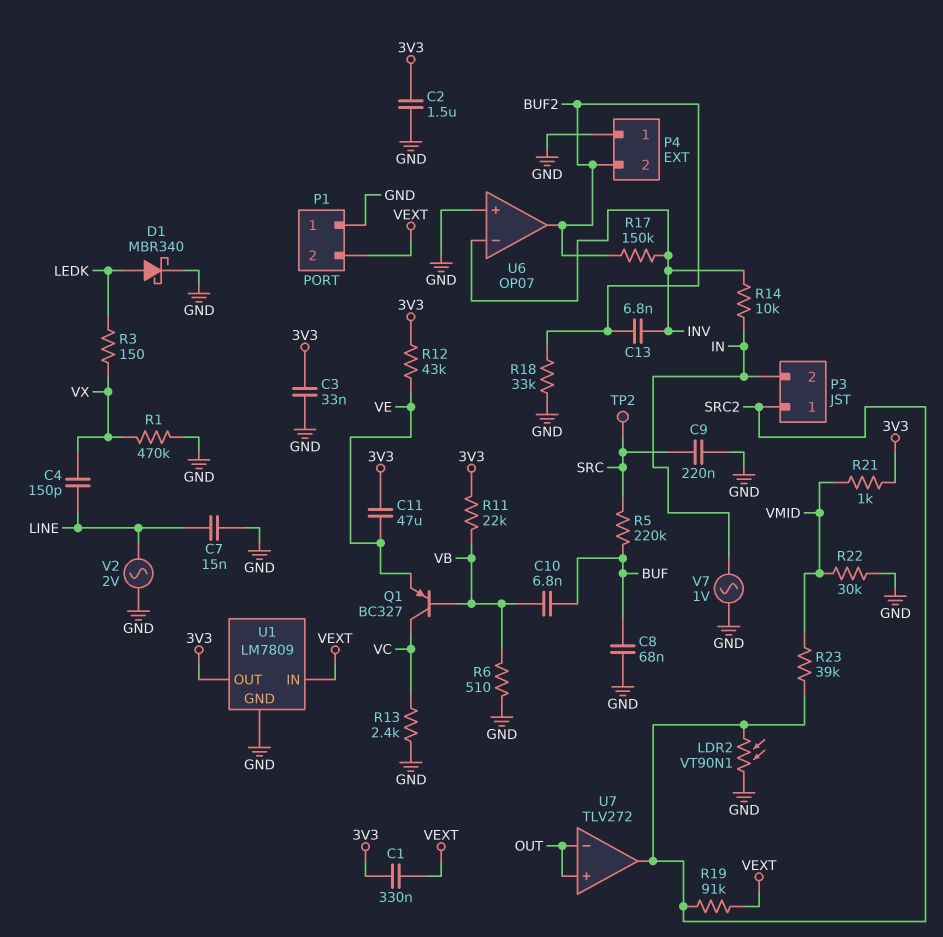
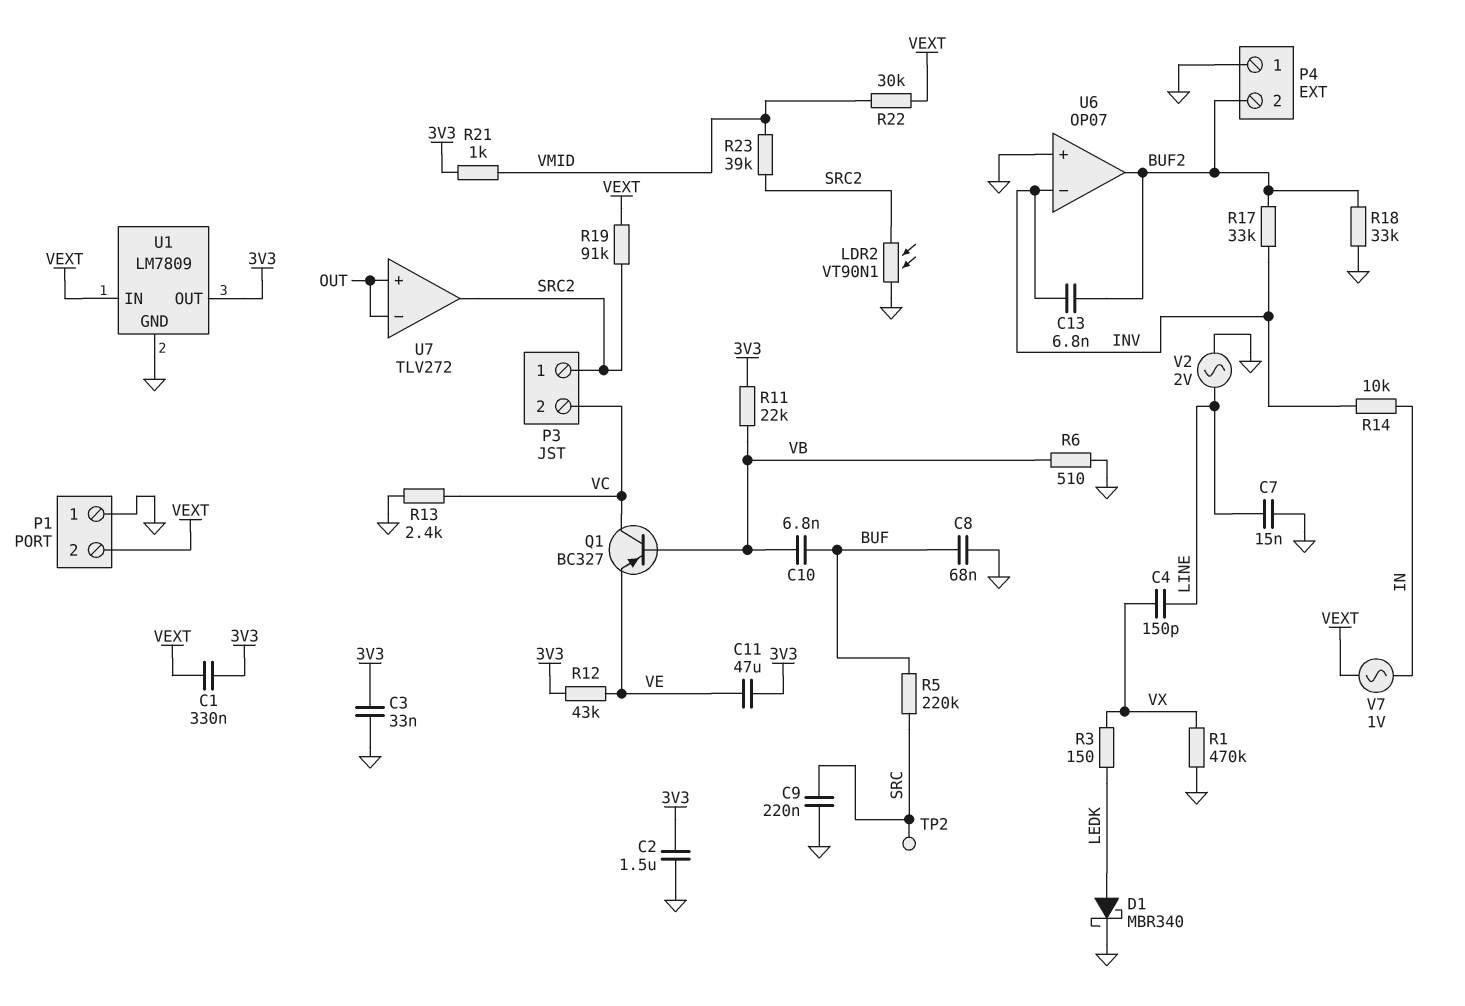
P3 pin 2: IN -> VC
R17: 150k (BUF2, INV) -> 33k (BUF2, INV)
R22: 30k (GND, VMID) -> 30k (VEXT, VMID)
V7: AC 1V (GND, IN) -> AC 1V (IN, VEXT)

